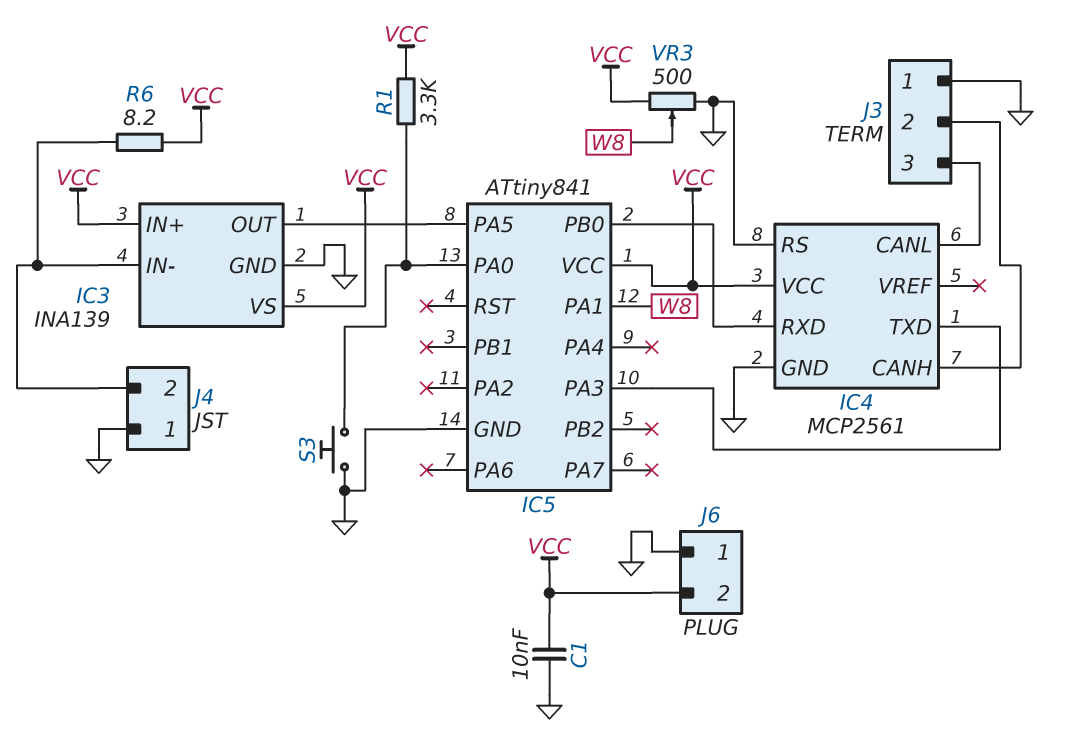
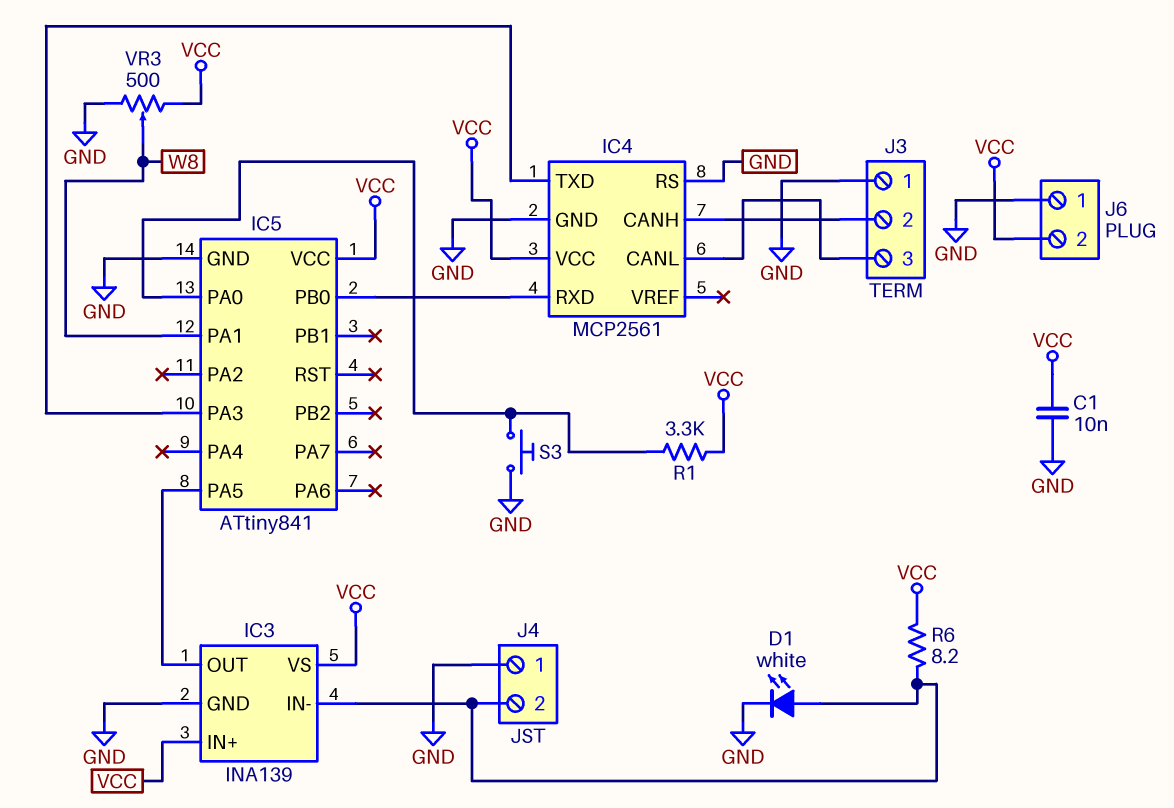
D1: none -> LED white (A IC3/IN-, K GND)

